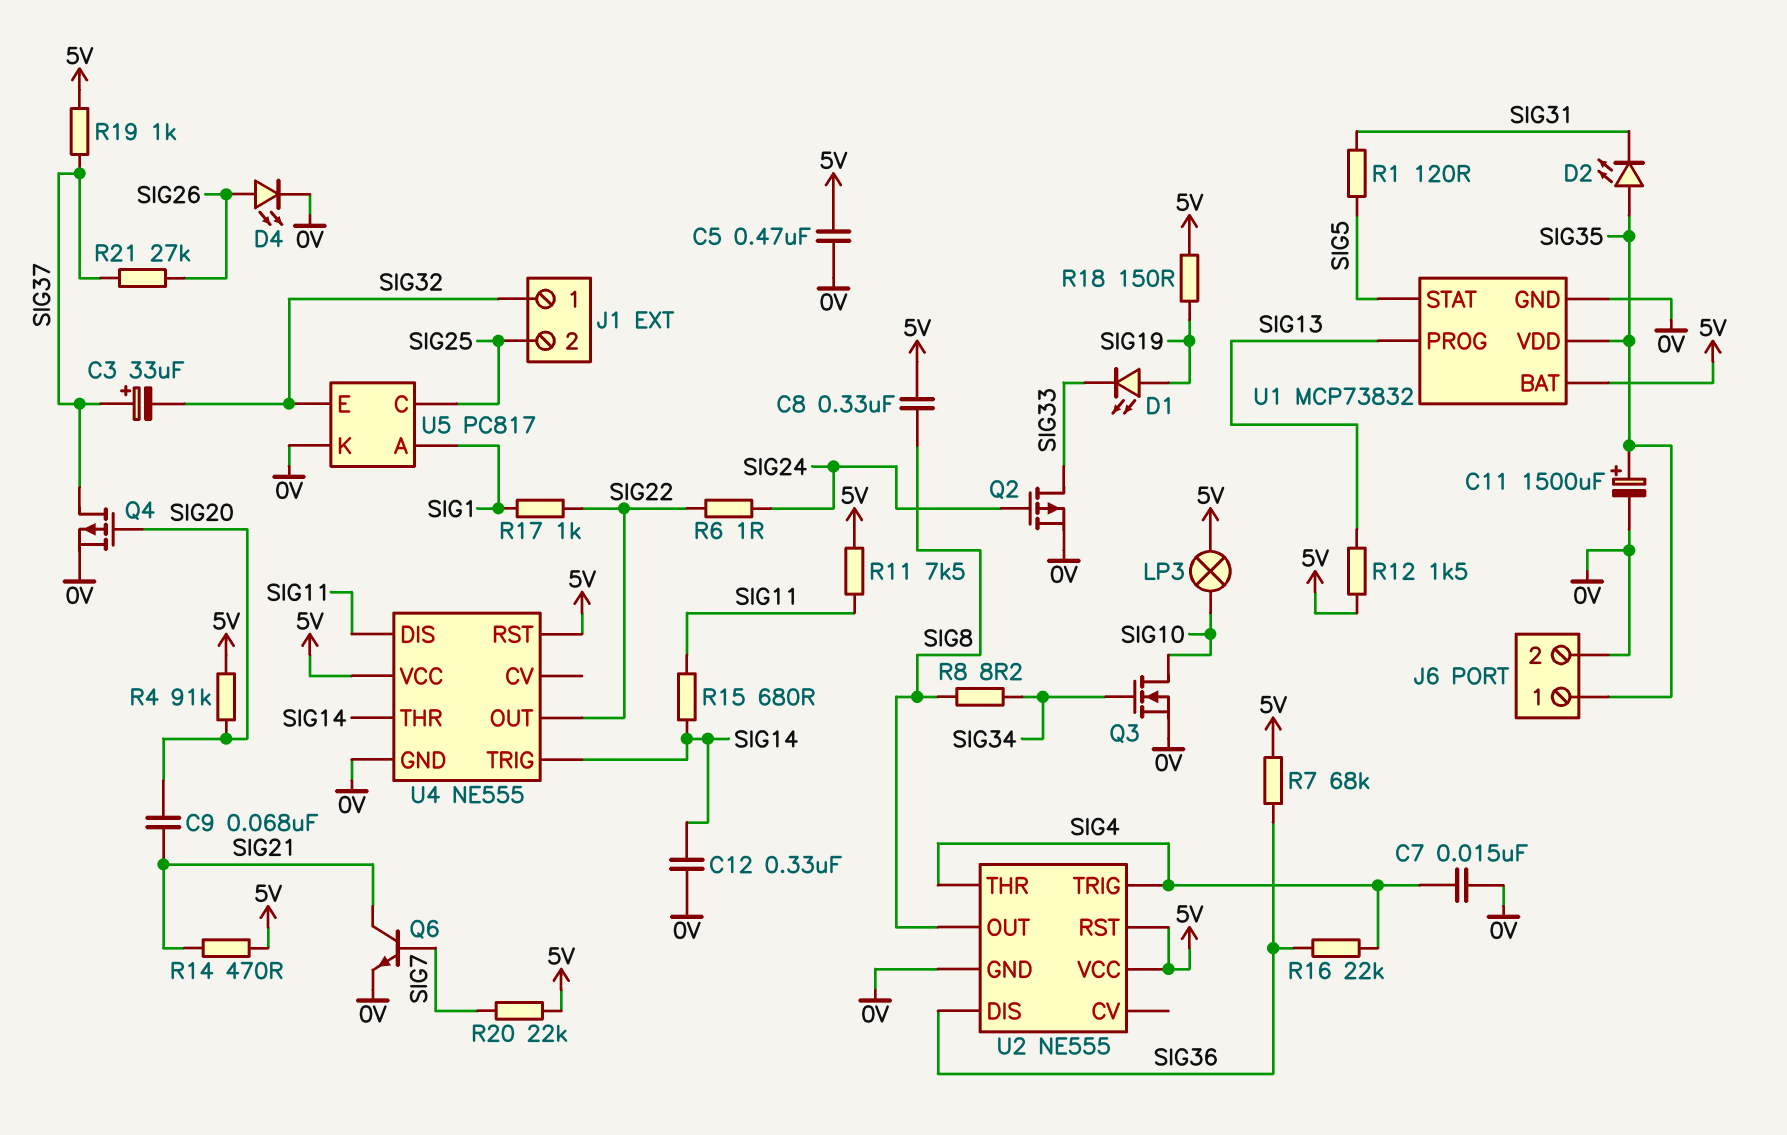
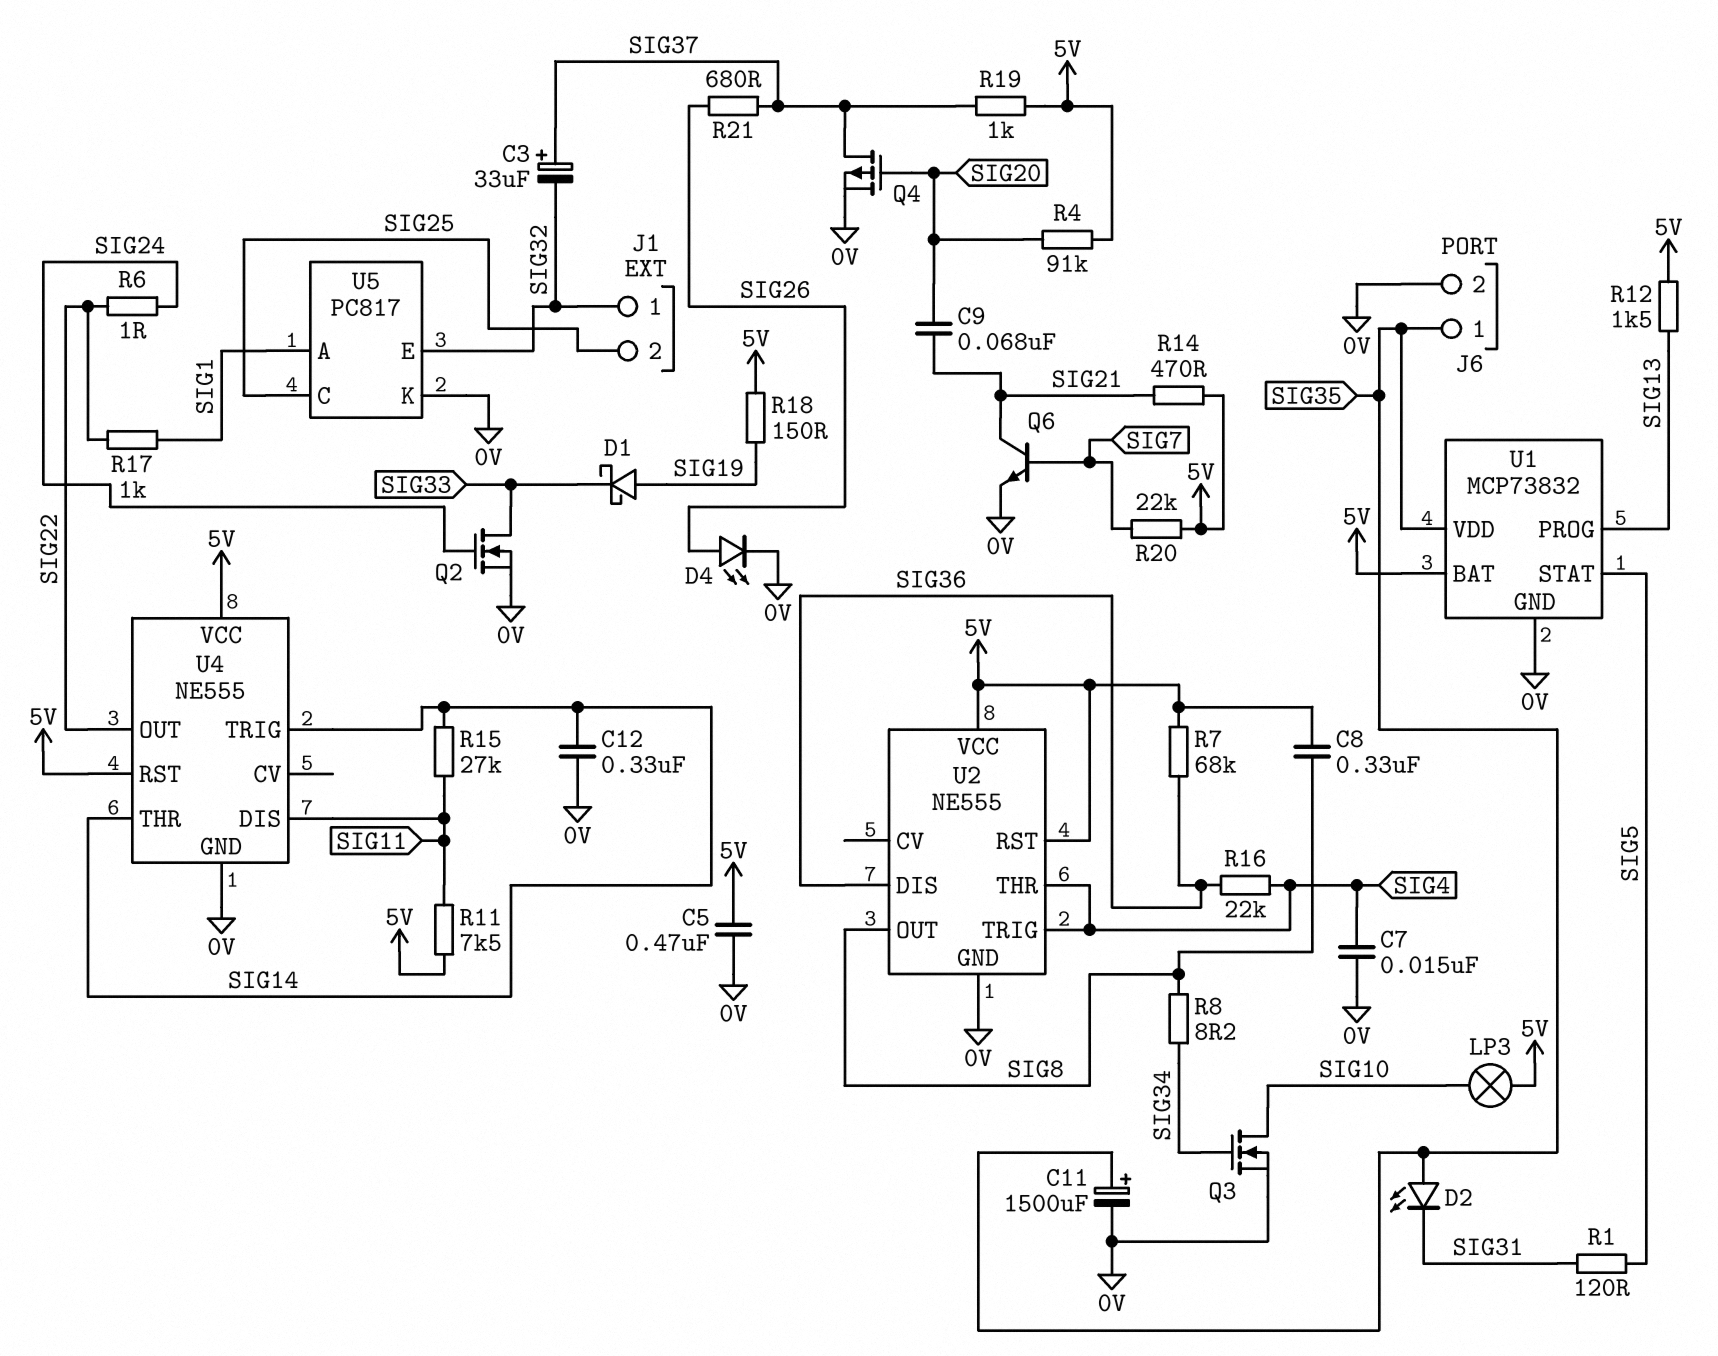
D1: LED (A SIG19, K SIG33) -> schottky (A SIG19, K SIG33)
Q2: PMOS (G SIG24, D SIG33, S 0V) -> NMOS (G SIG24, D SIG33, S 0V)
R15: 680 (SIG11, SIG14) -> 27k (SIG11, SIG14)
R21: 27k (SIG26, SIG37) -> 680 (SIG26, SIG37)

